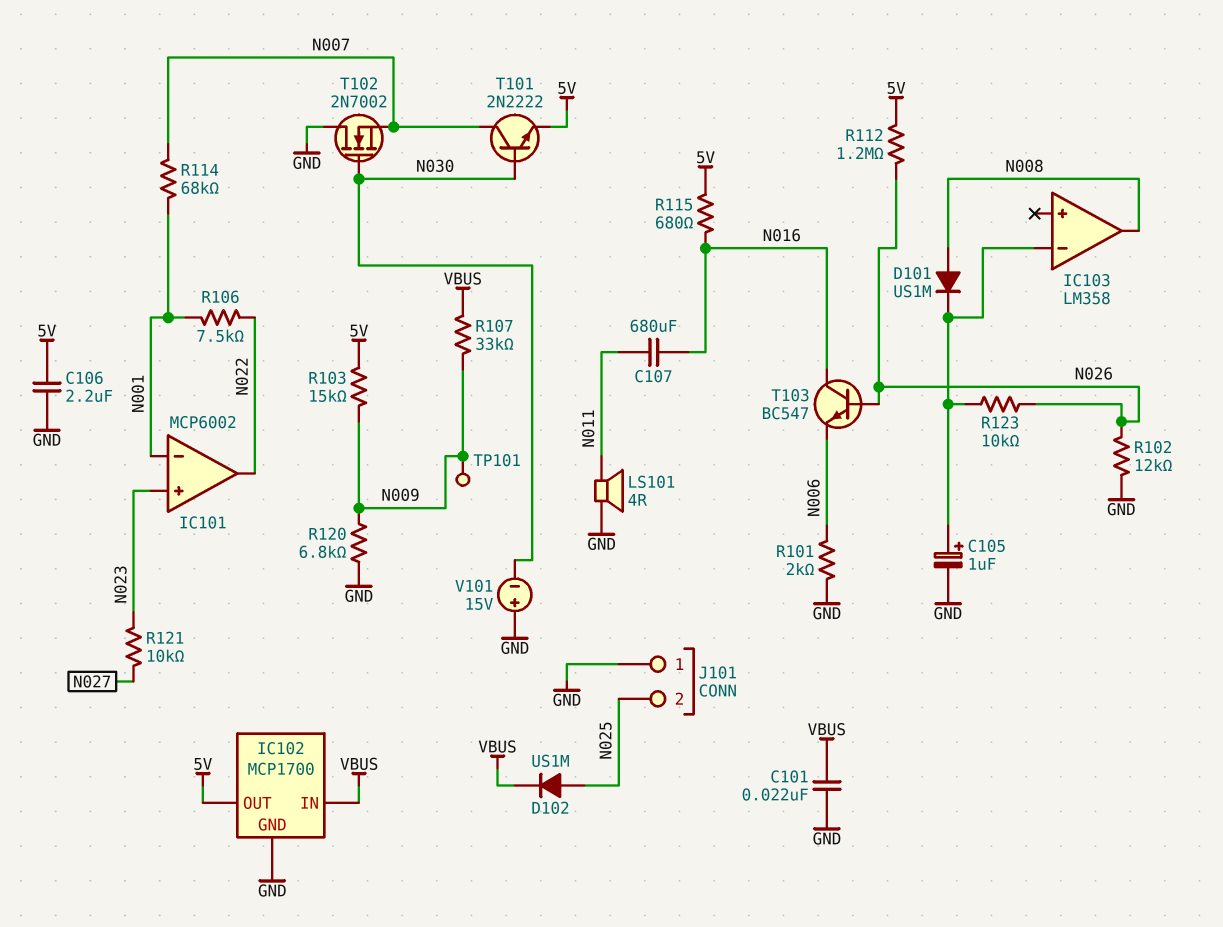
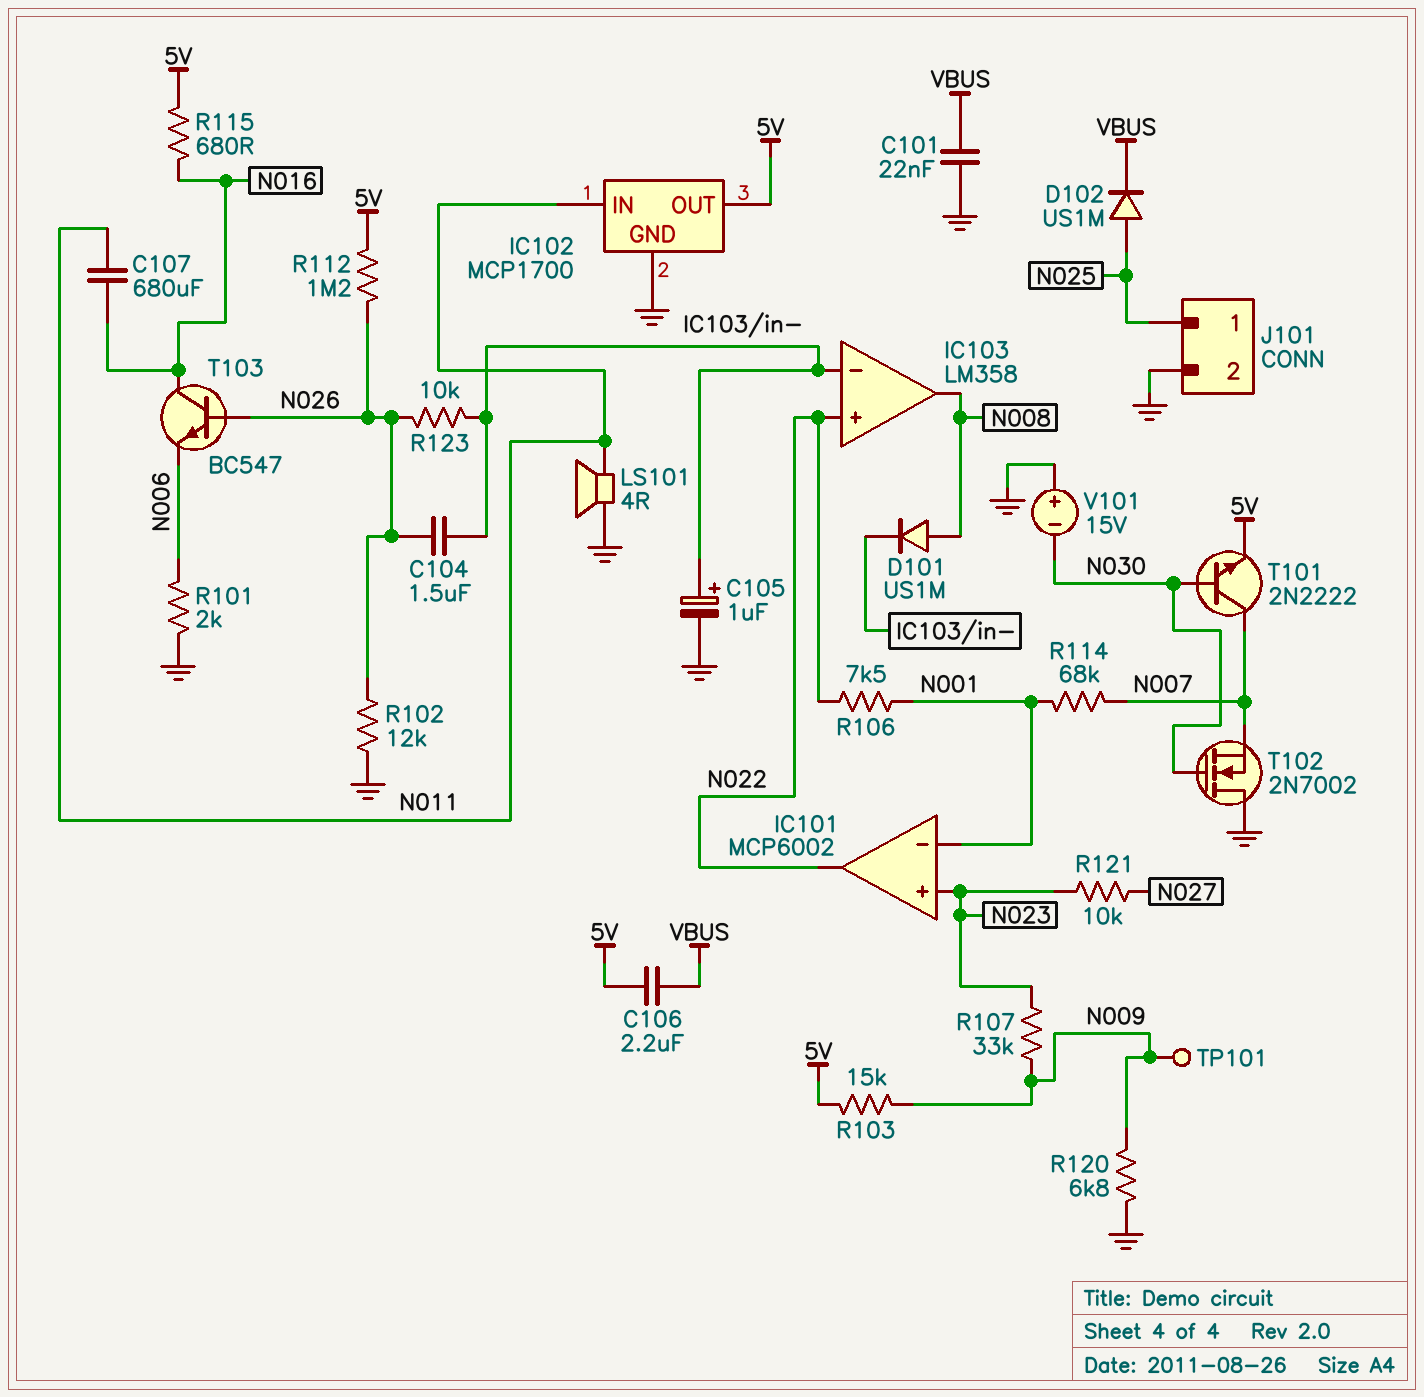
C104: none -> 1.5uF (IC103/in-, N026)
C106: 2.2uF (5V, GND) -> 2.2uF (5V, VBUS)
IC102 pin IN: VBUS -> N011
IC103 pin in+: none -> N022
J101 pin 1: GND -> N025
J101 pin 2: N025 -> GND
R107: 33k (N009, VBUS) -> 33k (N009, N023)

